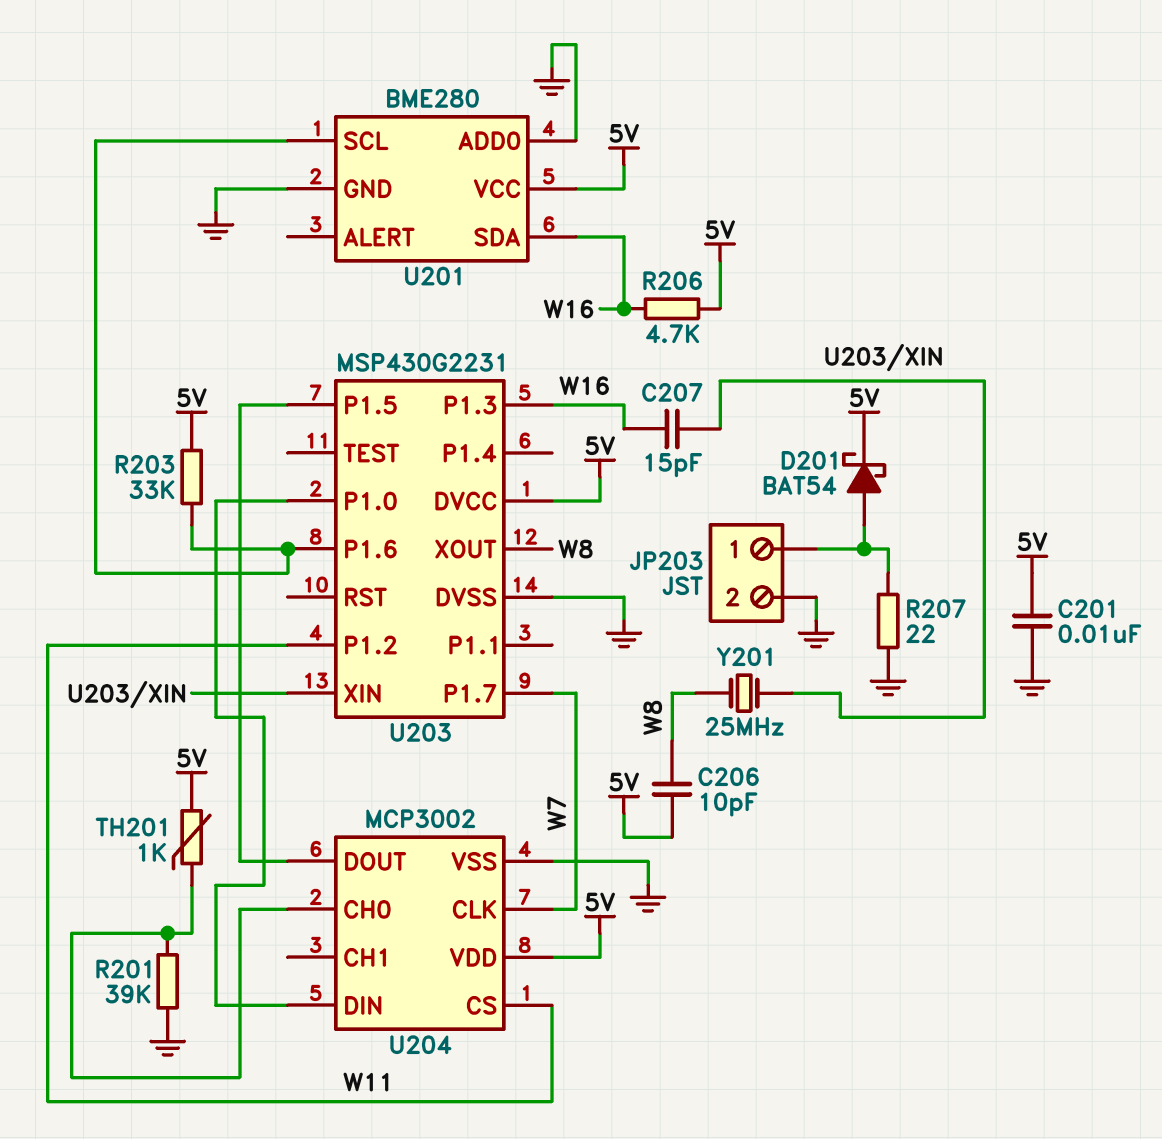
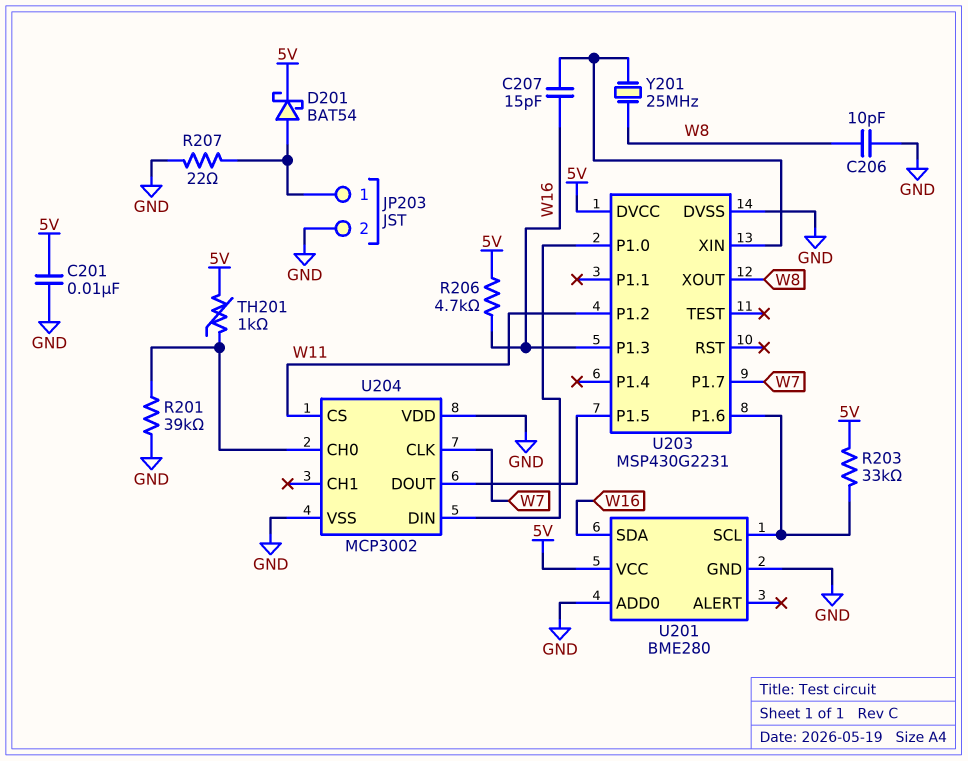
C206: 10pF (5V, W8) -> 10pF (GND, W8)
U204 pin VDD: 5V -> GND

